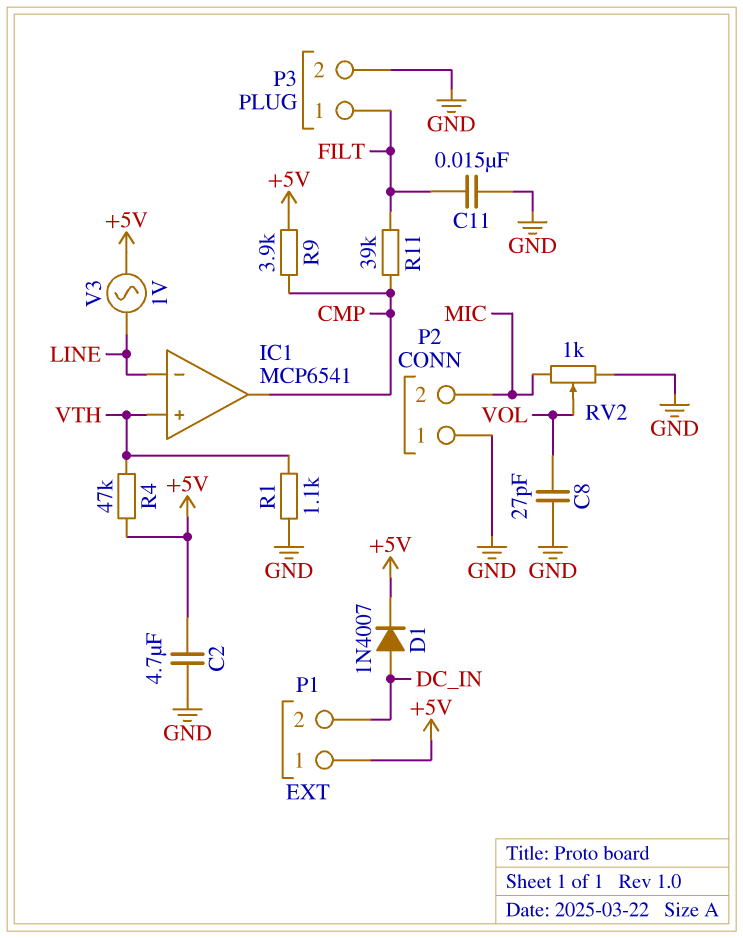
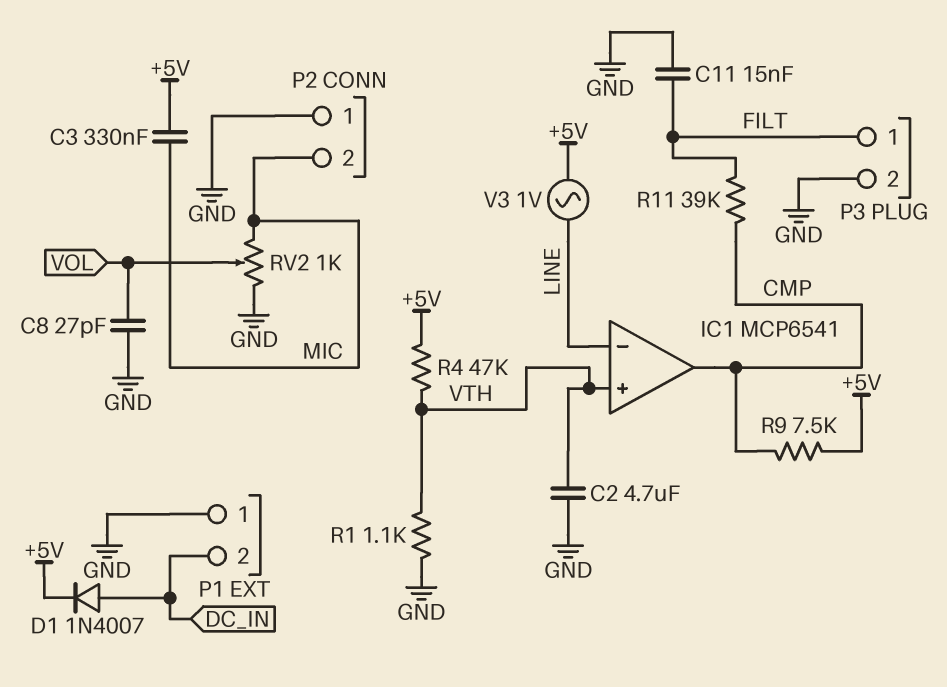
C2: 4.7uF (+5V, GND) -> 4.7uF (GND, VTH)
C3: none -> 330nF (+5V, MIC)
P1 pin 1: +5V -> GND
R9: 3.9k (+5V, CMP) -> 7.5k (+5V, CMP)

